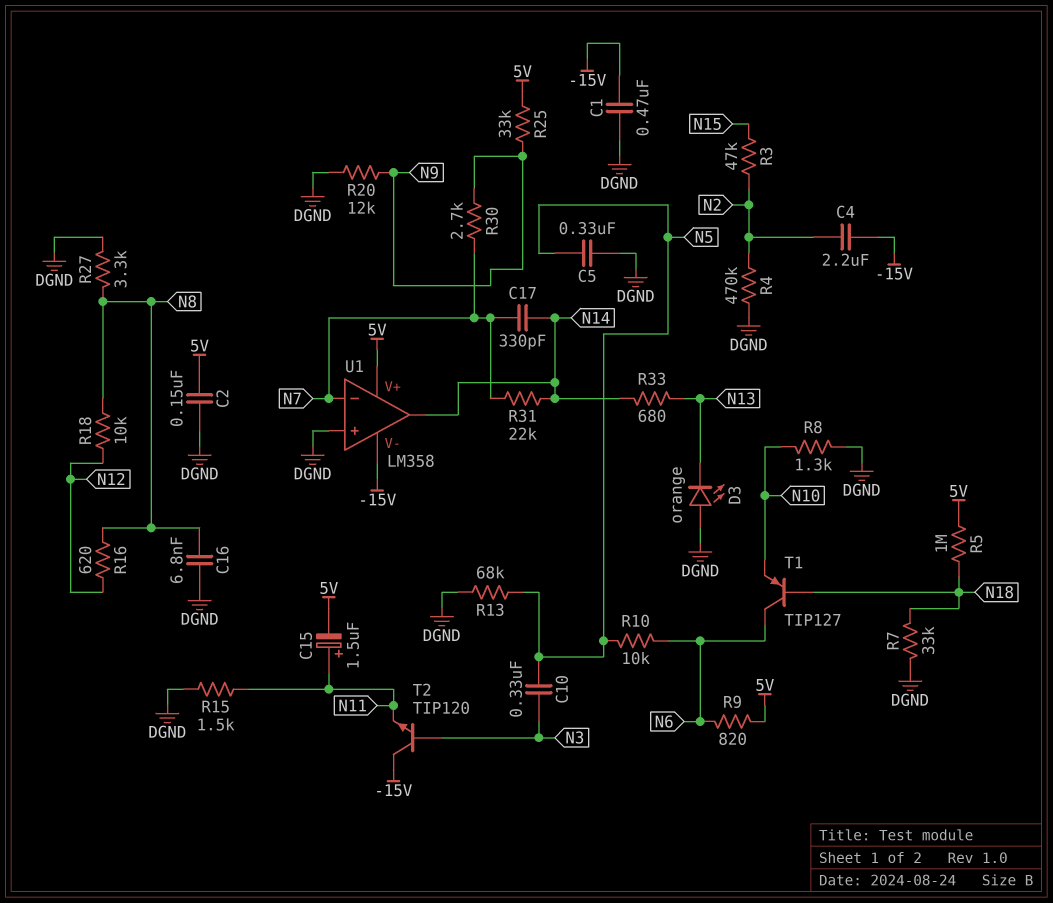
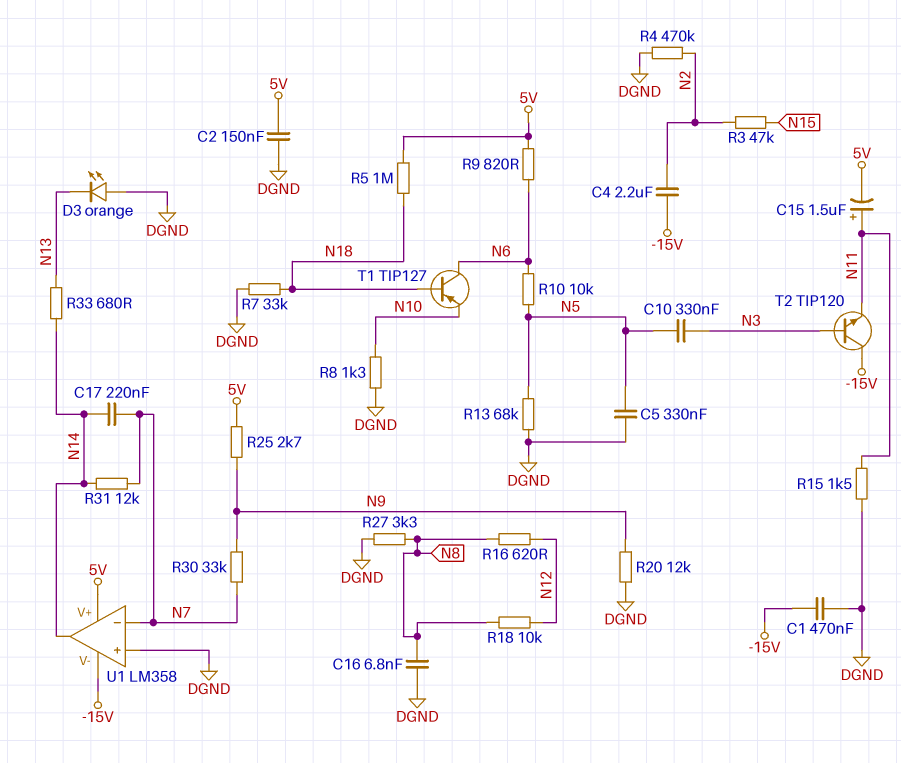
C17: 330pF (N7, N14) -> 220nF (N7, N14)
R25: 33k (5V, N9) -> 2.7k (5V, N9)
R30: 2.7k (N7, N9) -> 33k (N7, N9)
R31: 22k (N7, N14) -> 12k (N7, N14)

